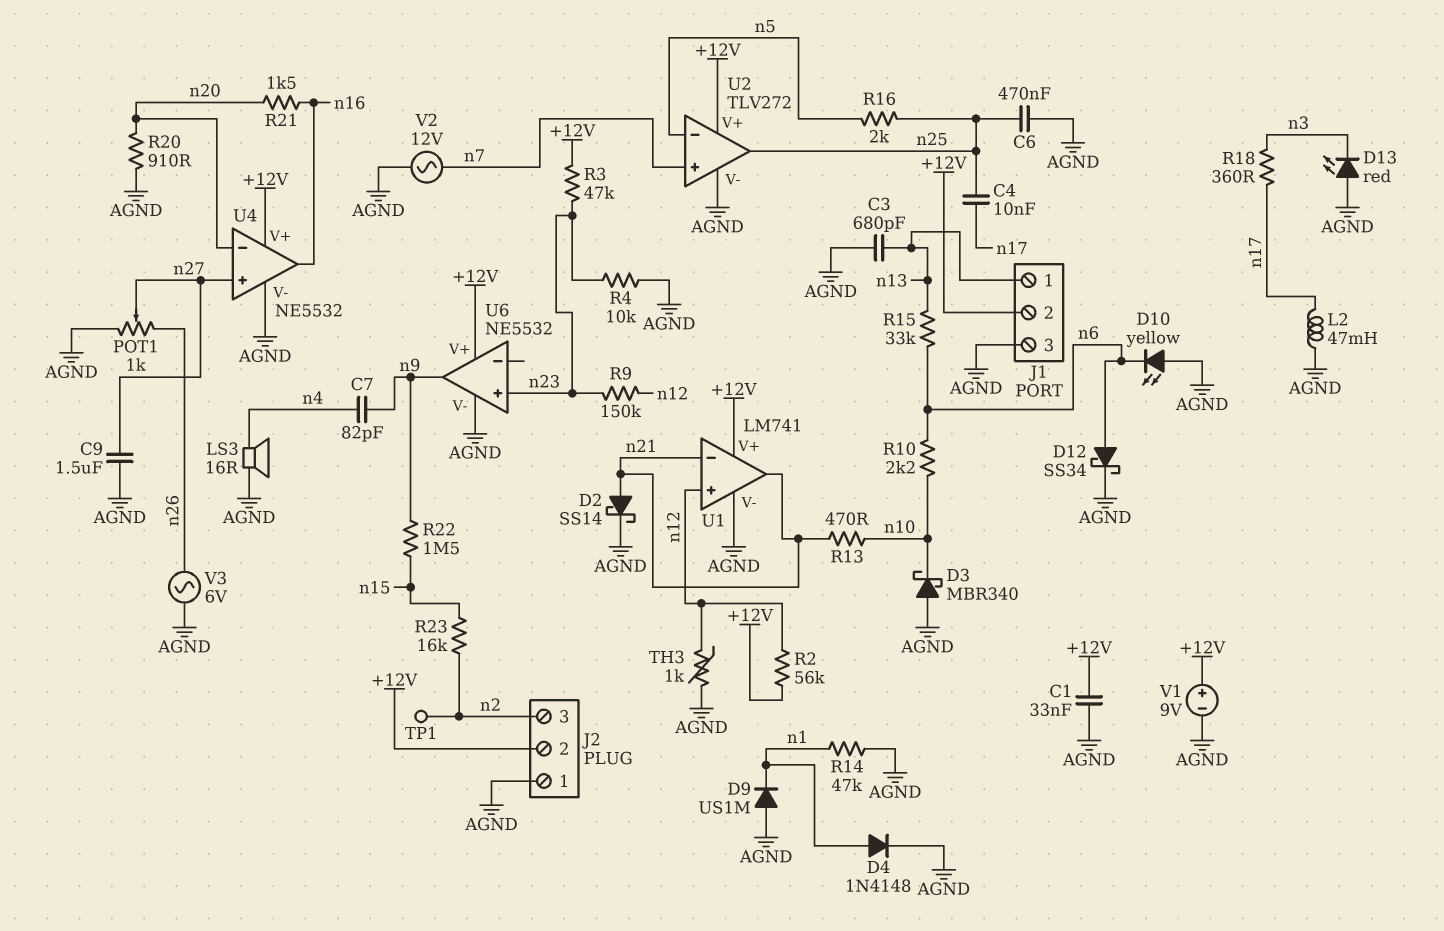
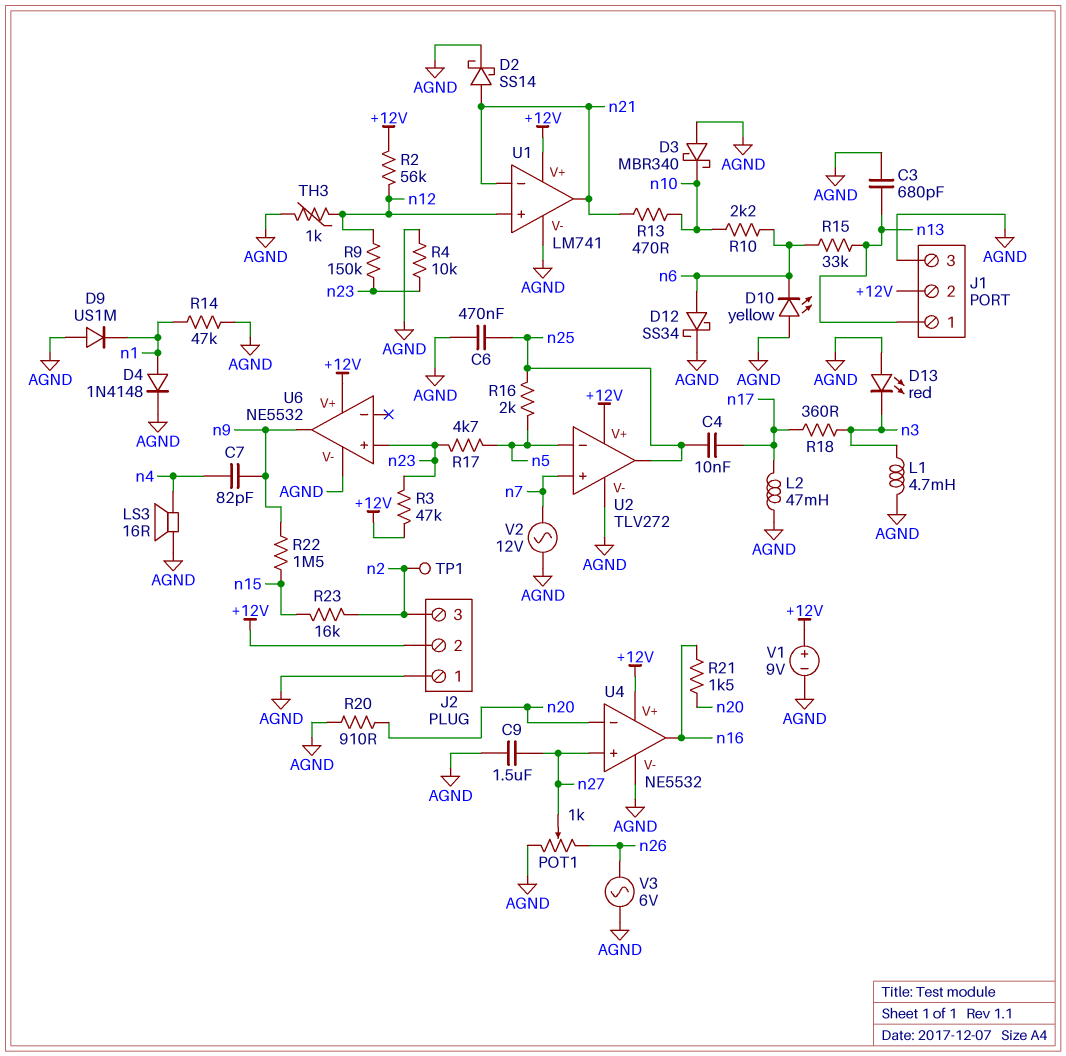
C1: 33nF (+12V, AGND) -> none
L1: none -> 4.7mH (AGND, n3)
R17: none -> 4.7k (n5, n23)

